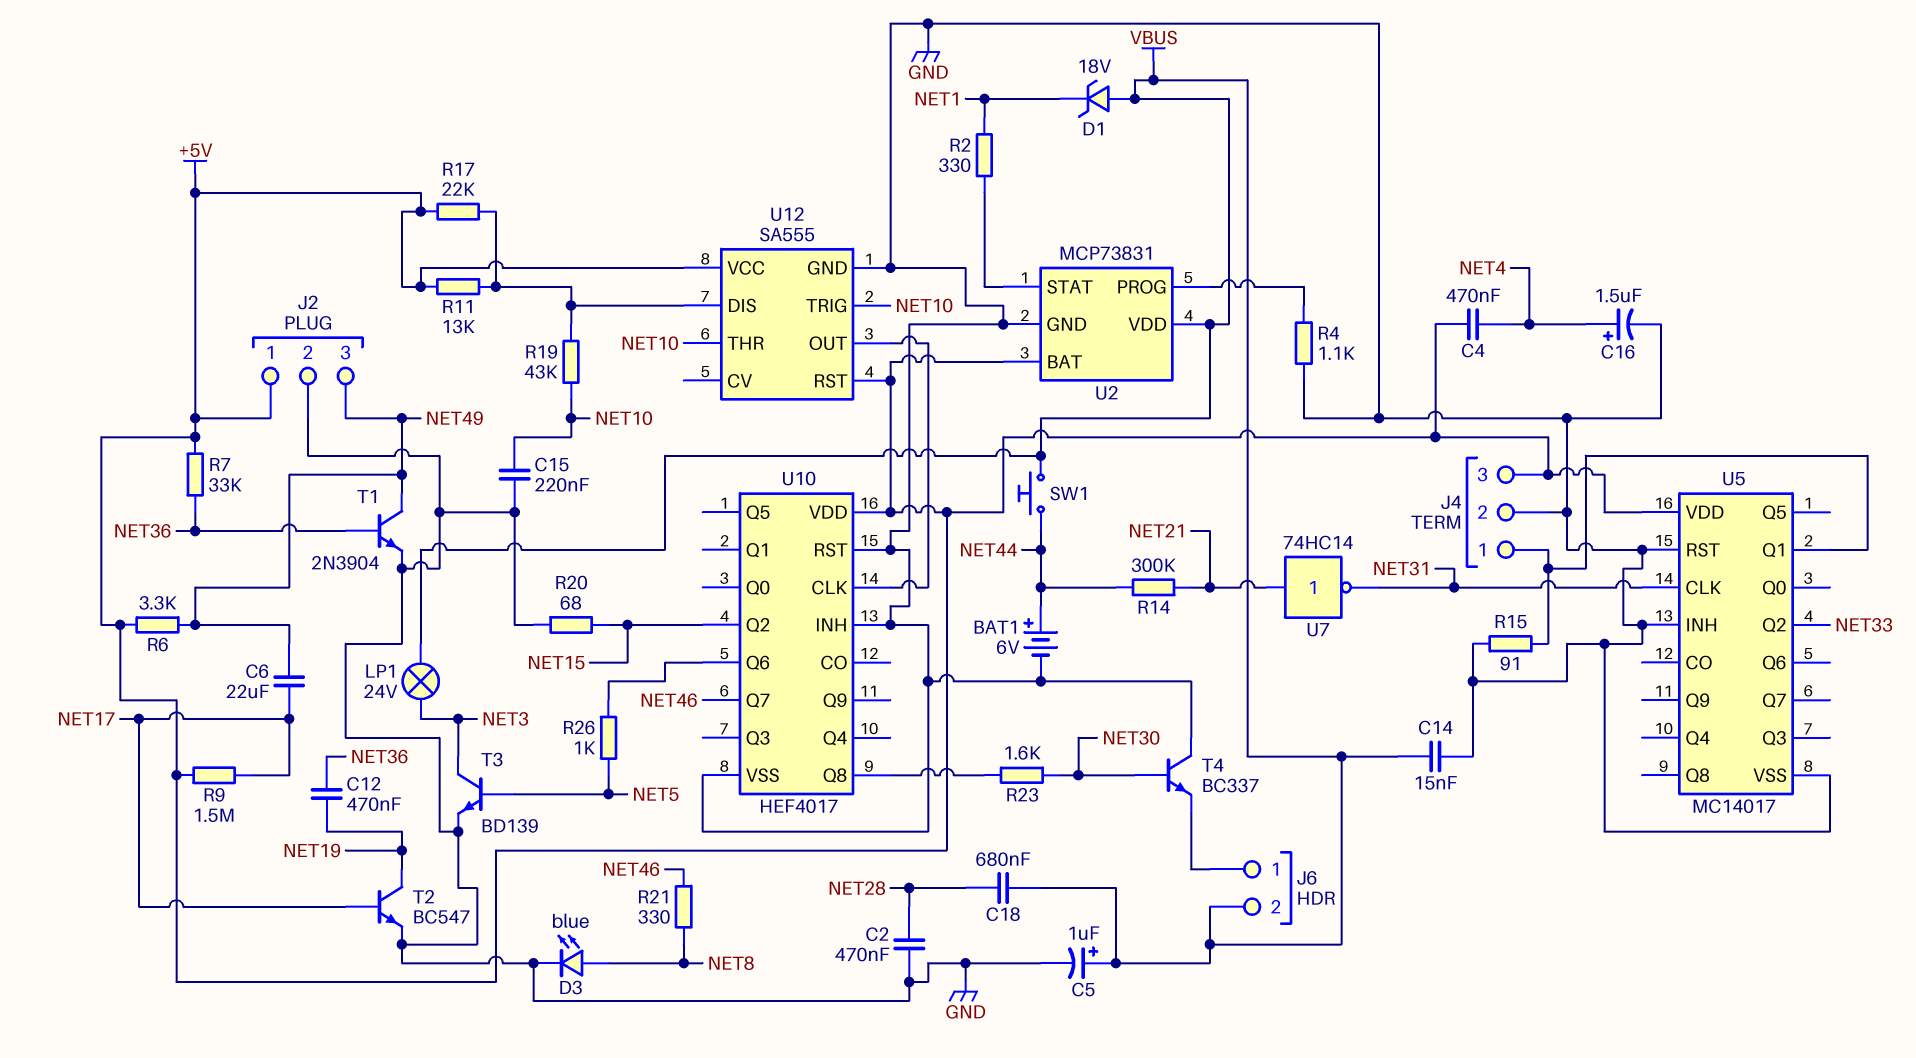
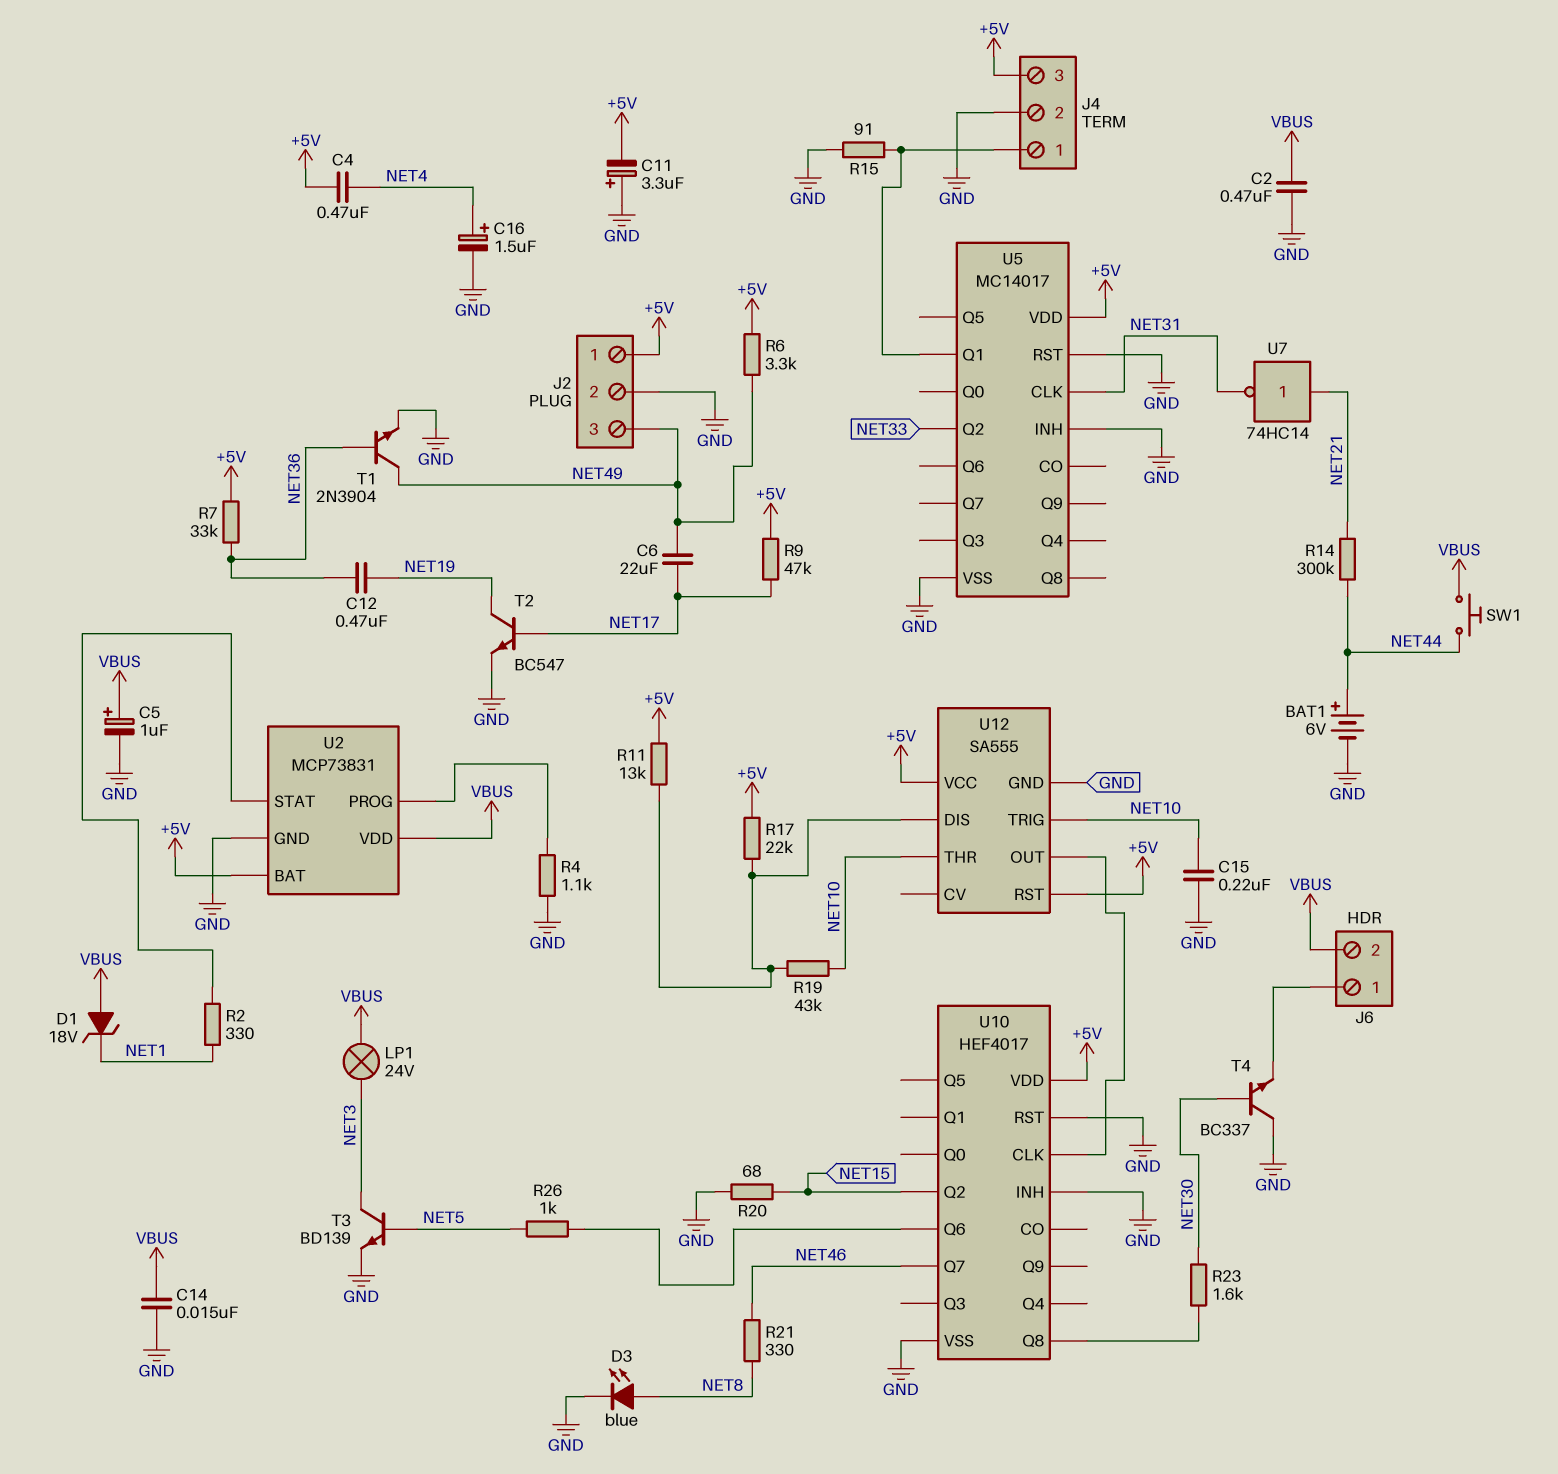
C2: 470nF (GND, NET28) -> 470nF (GND, VBUS)
C11: none -> 3.3uF (plus GND, minus +5V)
C18: 680nF (NET28, VBUS) -> none
R9: 1.5M (+5V, NET17) -> 47k (+5V, NET17)

